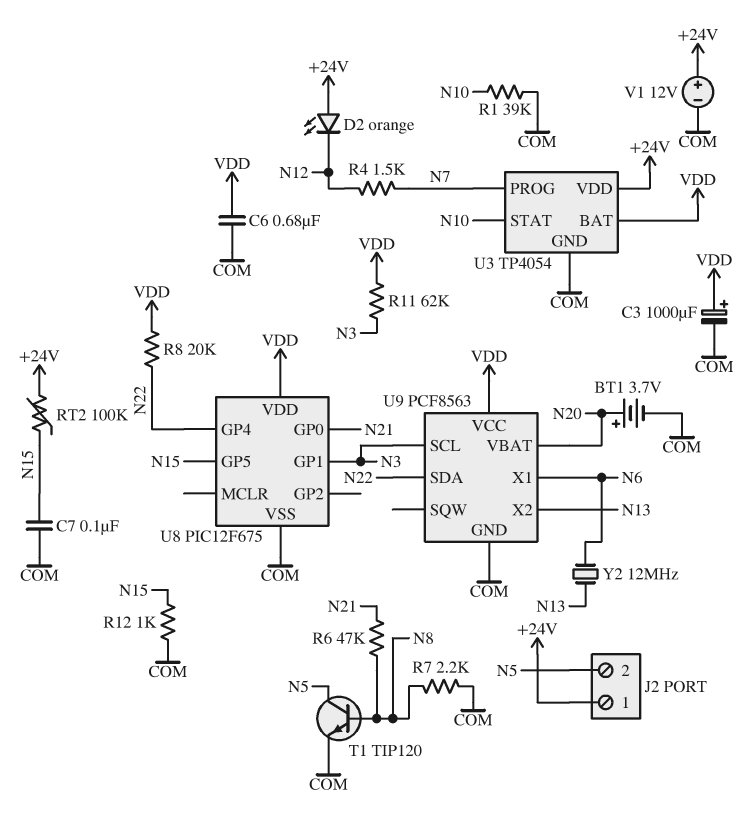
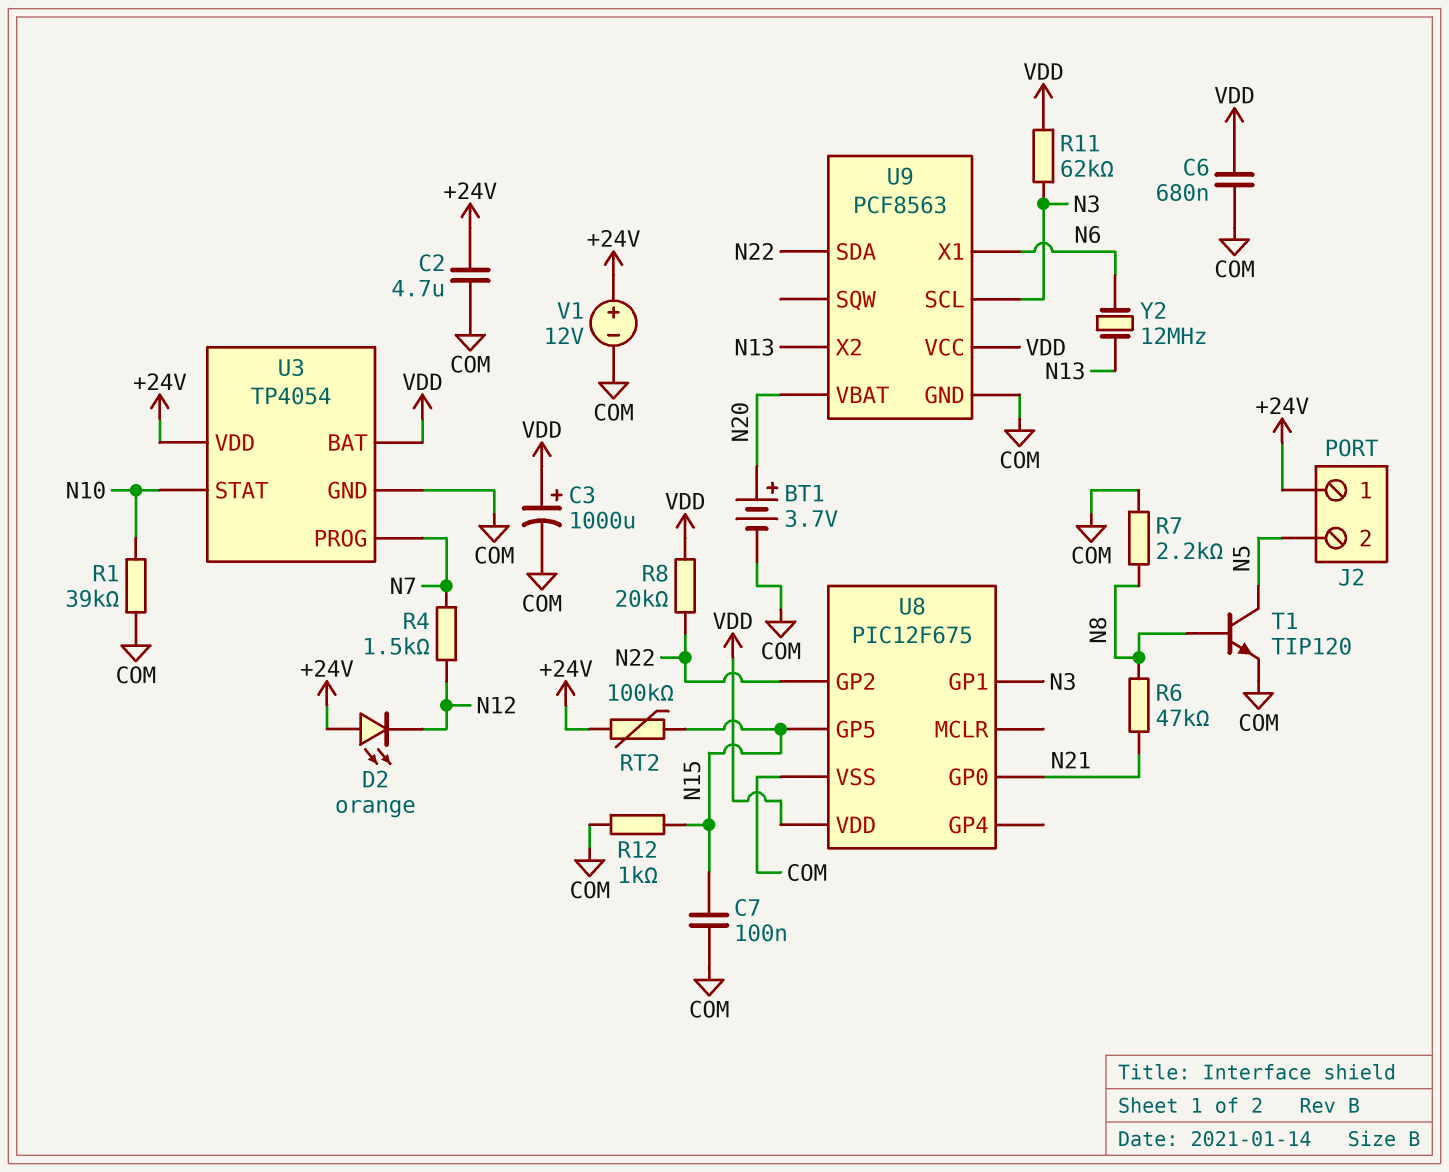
C2: none -> 4.7uF (+24V, COM)
U8 pin GP2: none -> N22
U8 pin GP4: N22 -> none

